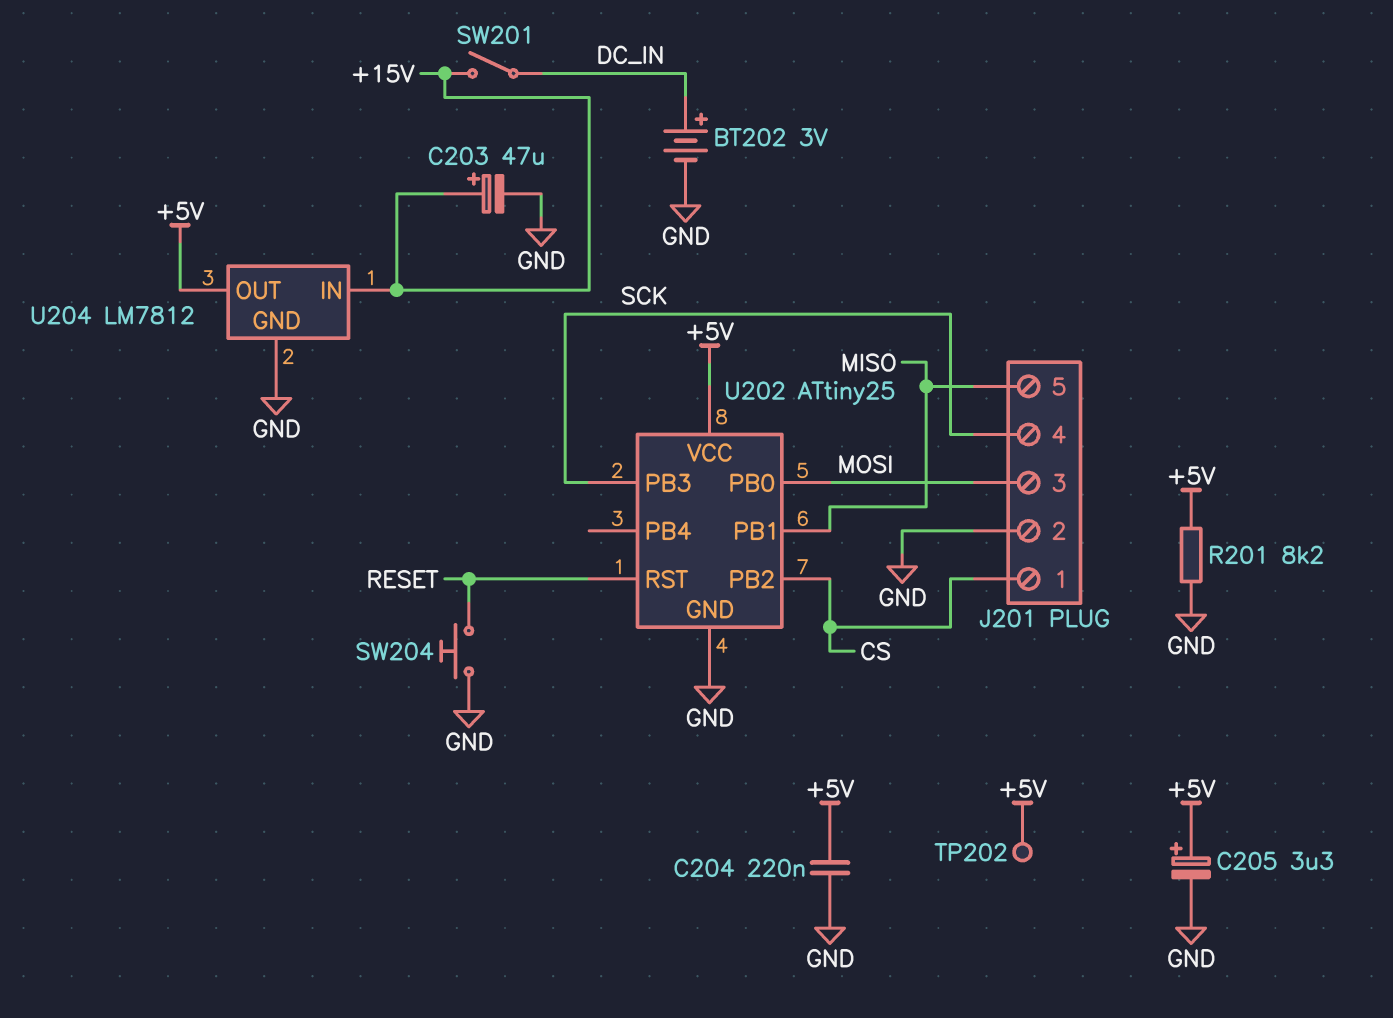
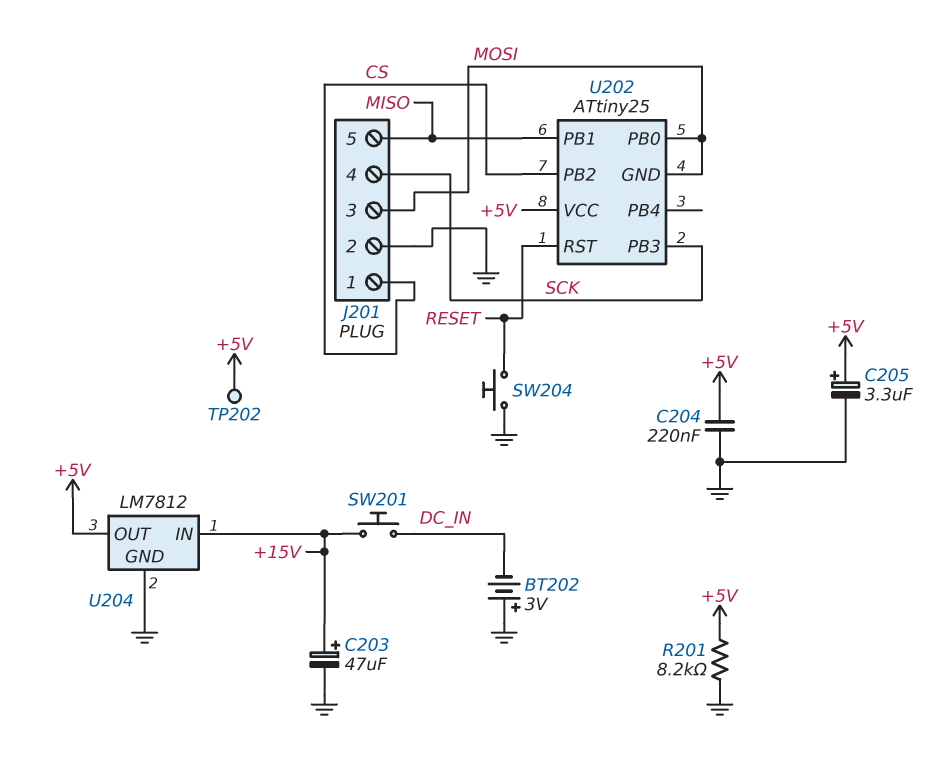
BT202: 3V (plus DC_IN, minus GND) -> 3V (plus GND, minus DC_IN)
SW201: switch (+15V, DC_IN) -> button (+15V, DC_IN)
U202 pin GND: GND -> MOSI

